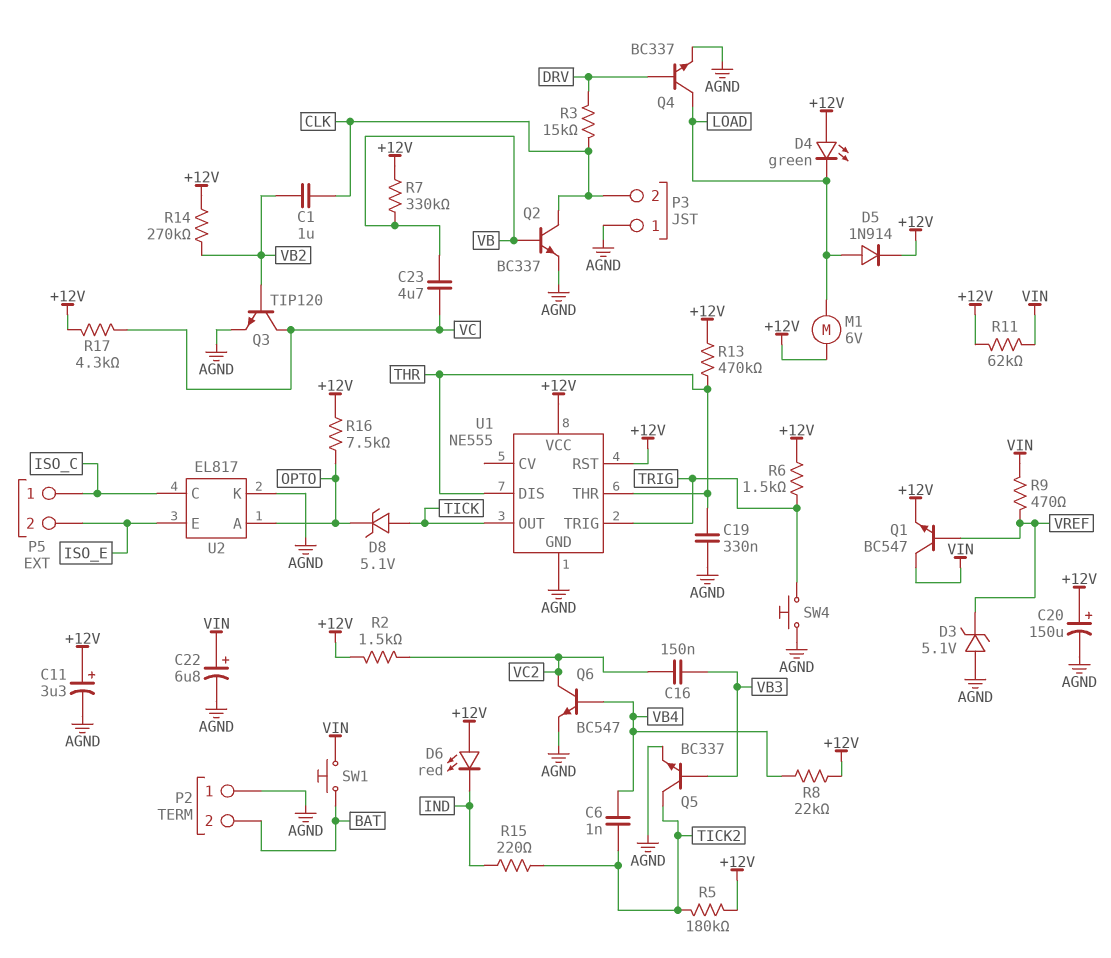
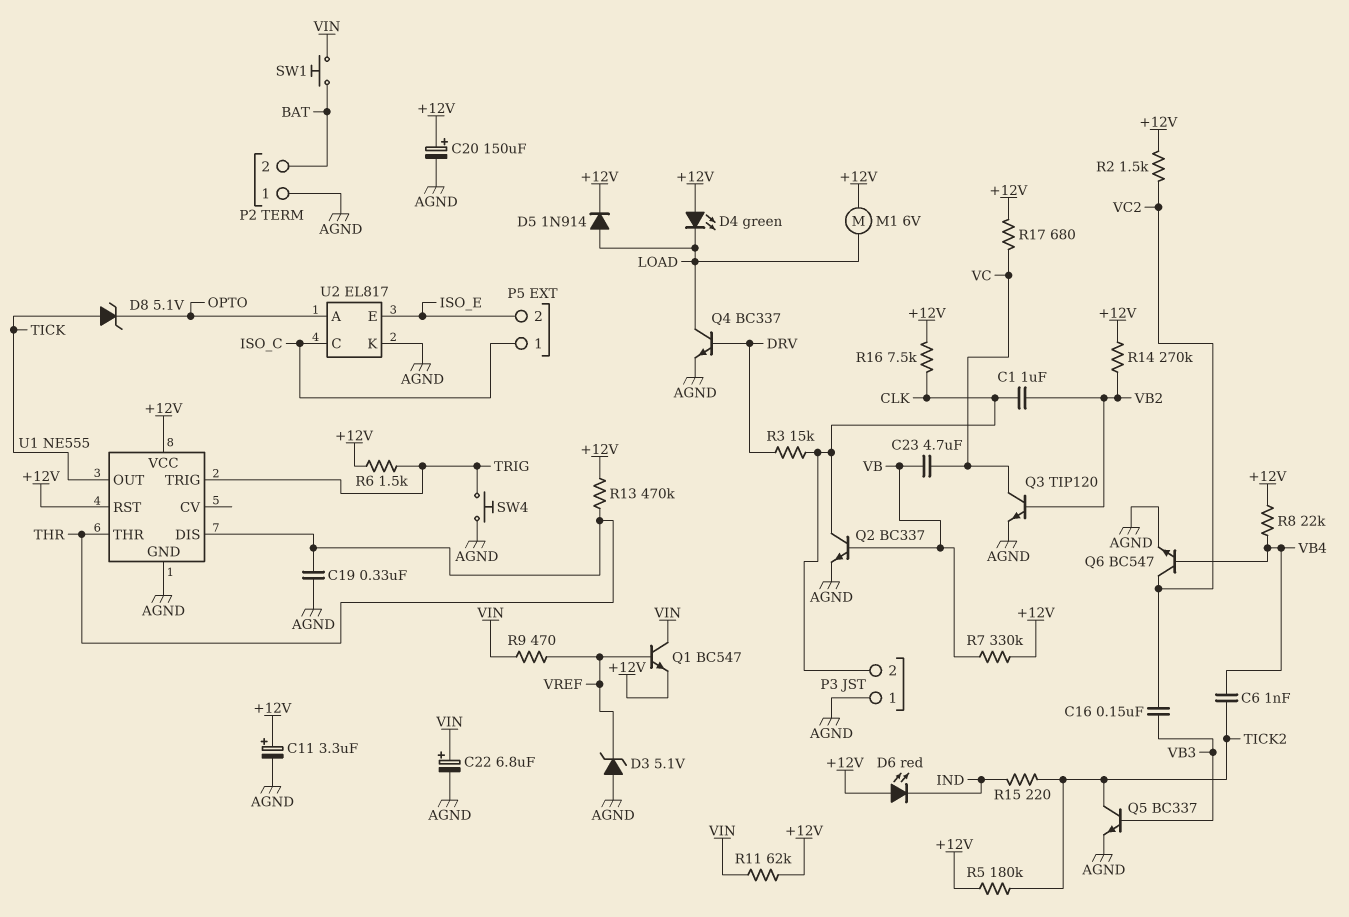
R16: 7.5k (+12V, OPTO) -> 7.5k (+12V, CLK)
R17: 4.3k (+12V, VC) -> 680 (+12V, VC)

